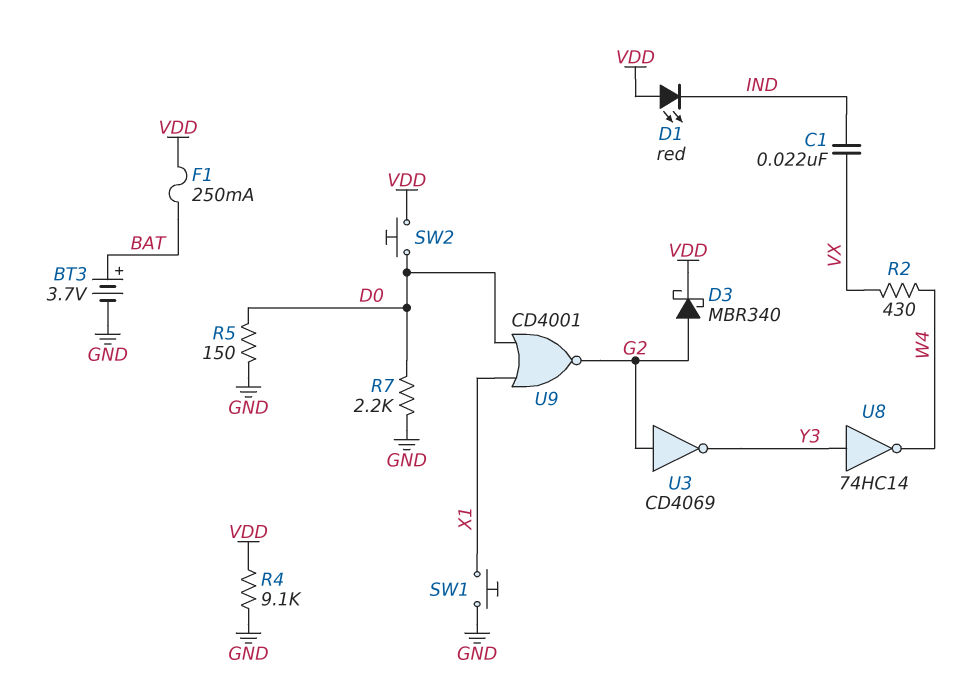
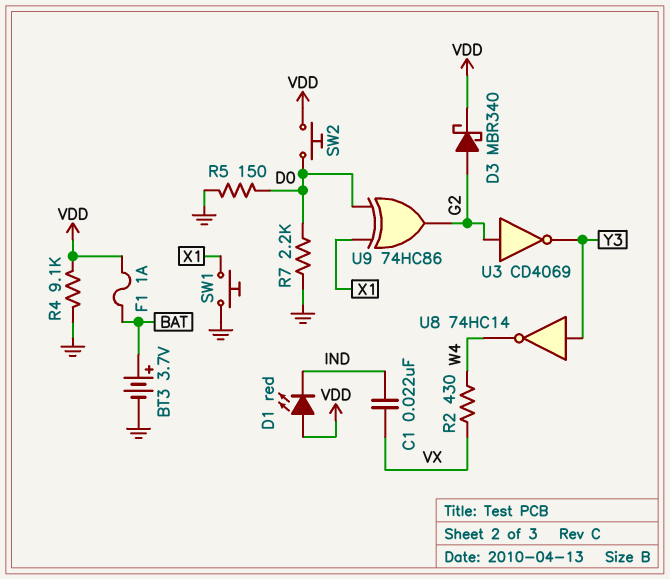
F1: 250mA (BAT, VDD) -> 1A (BAT, VDD)
U9: NOR CD4001 (in D0, in X1, out G2) -> XOR 74HC86 (in D0, in X1, out G2)

